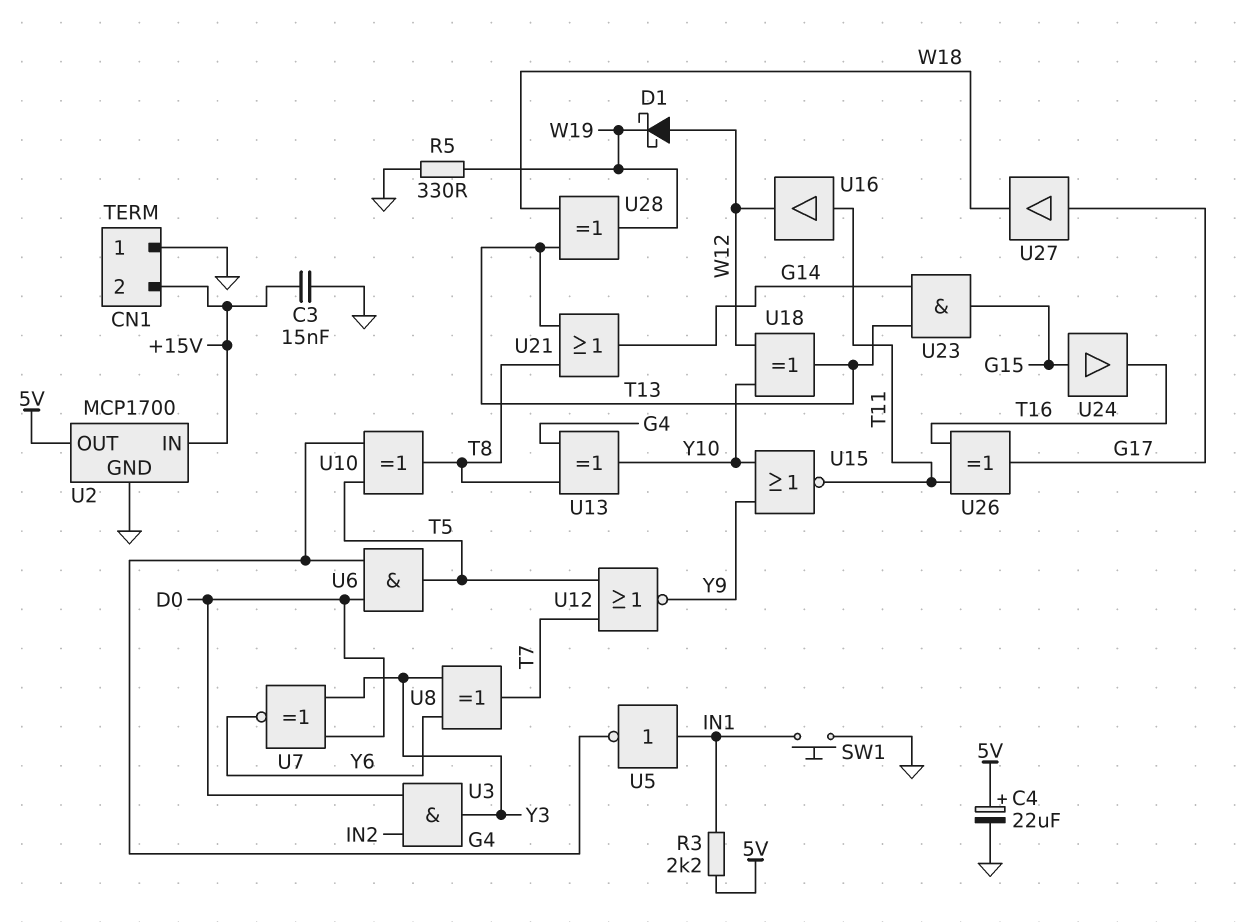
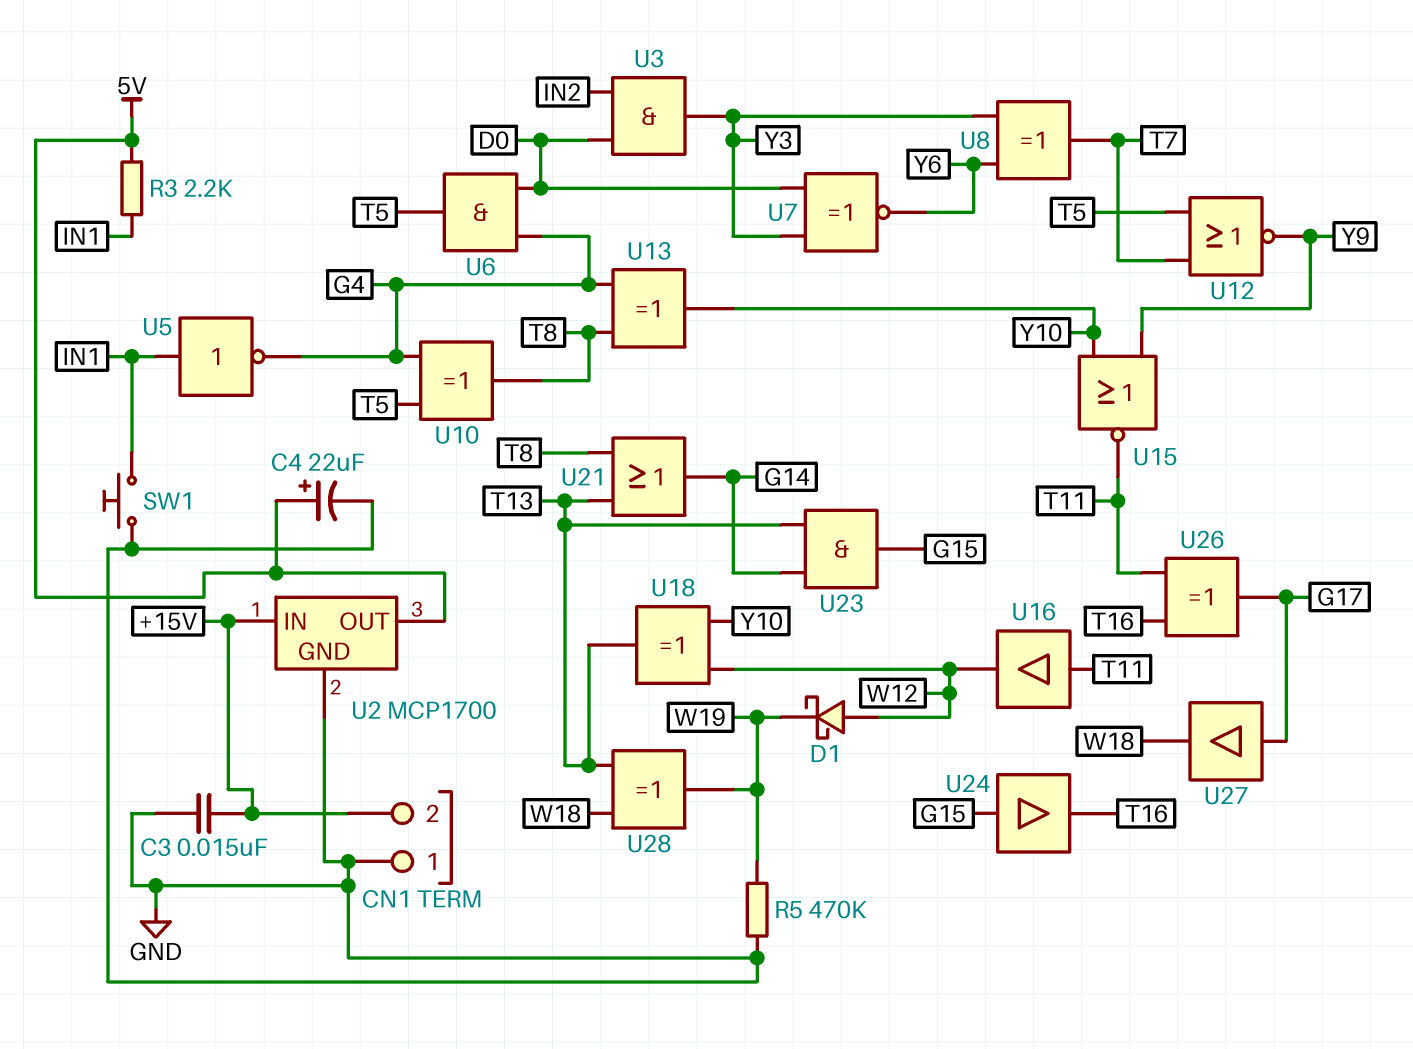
R5: 330 (GND, W19) -> 470k (GND, W19)

